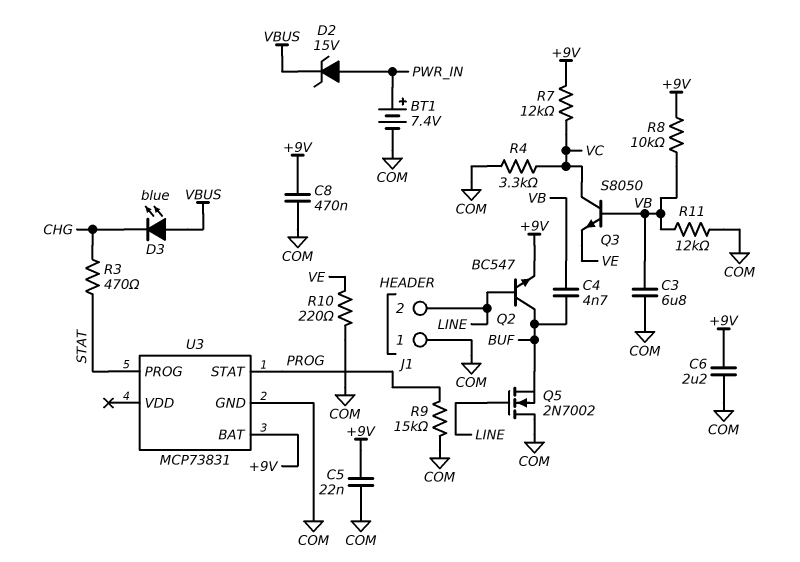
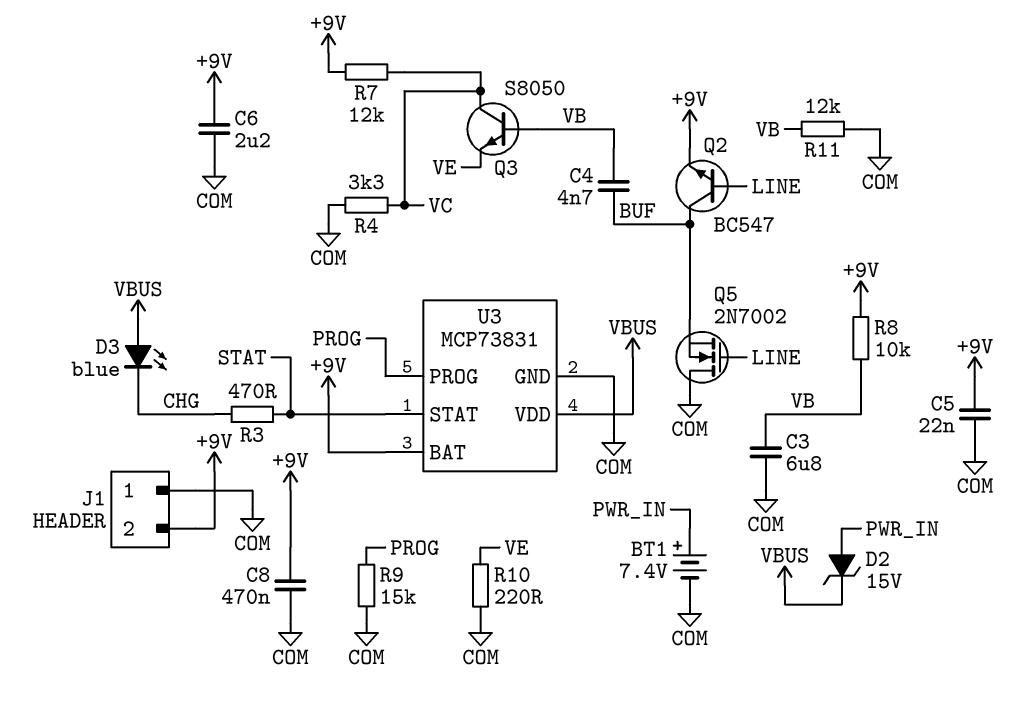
J1 pin 2: LINE -> +9V
U3 pin PROG: STAT -> PROG
U3 pin STAT: PROG -> STAT
U3 pin VDD: none -> VBUS

